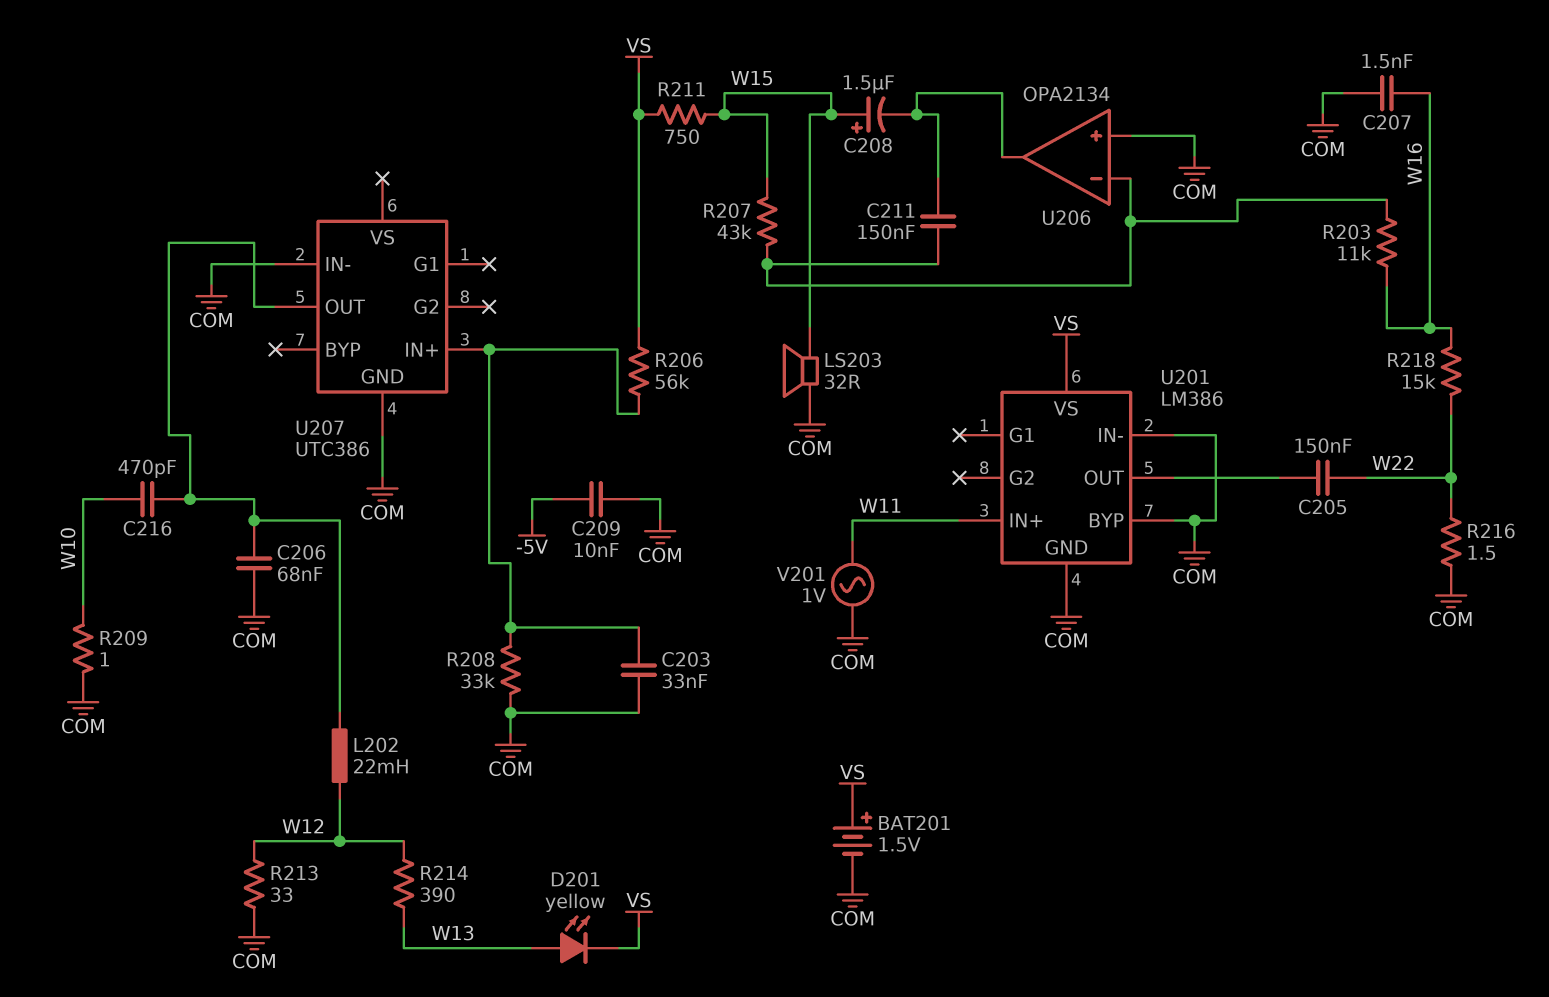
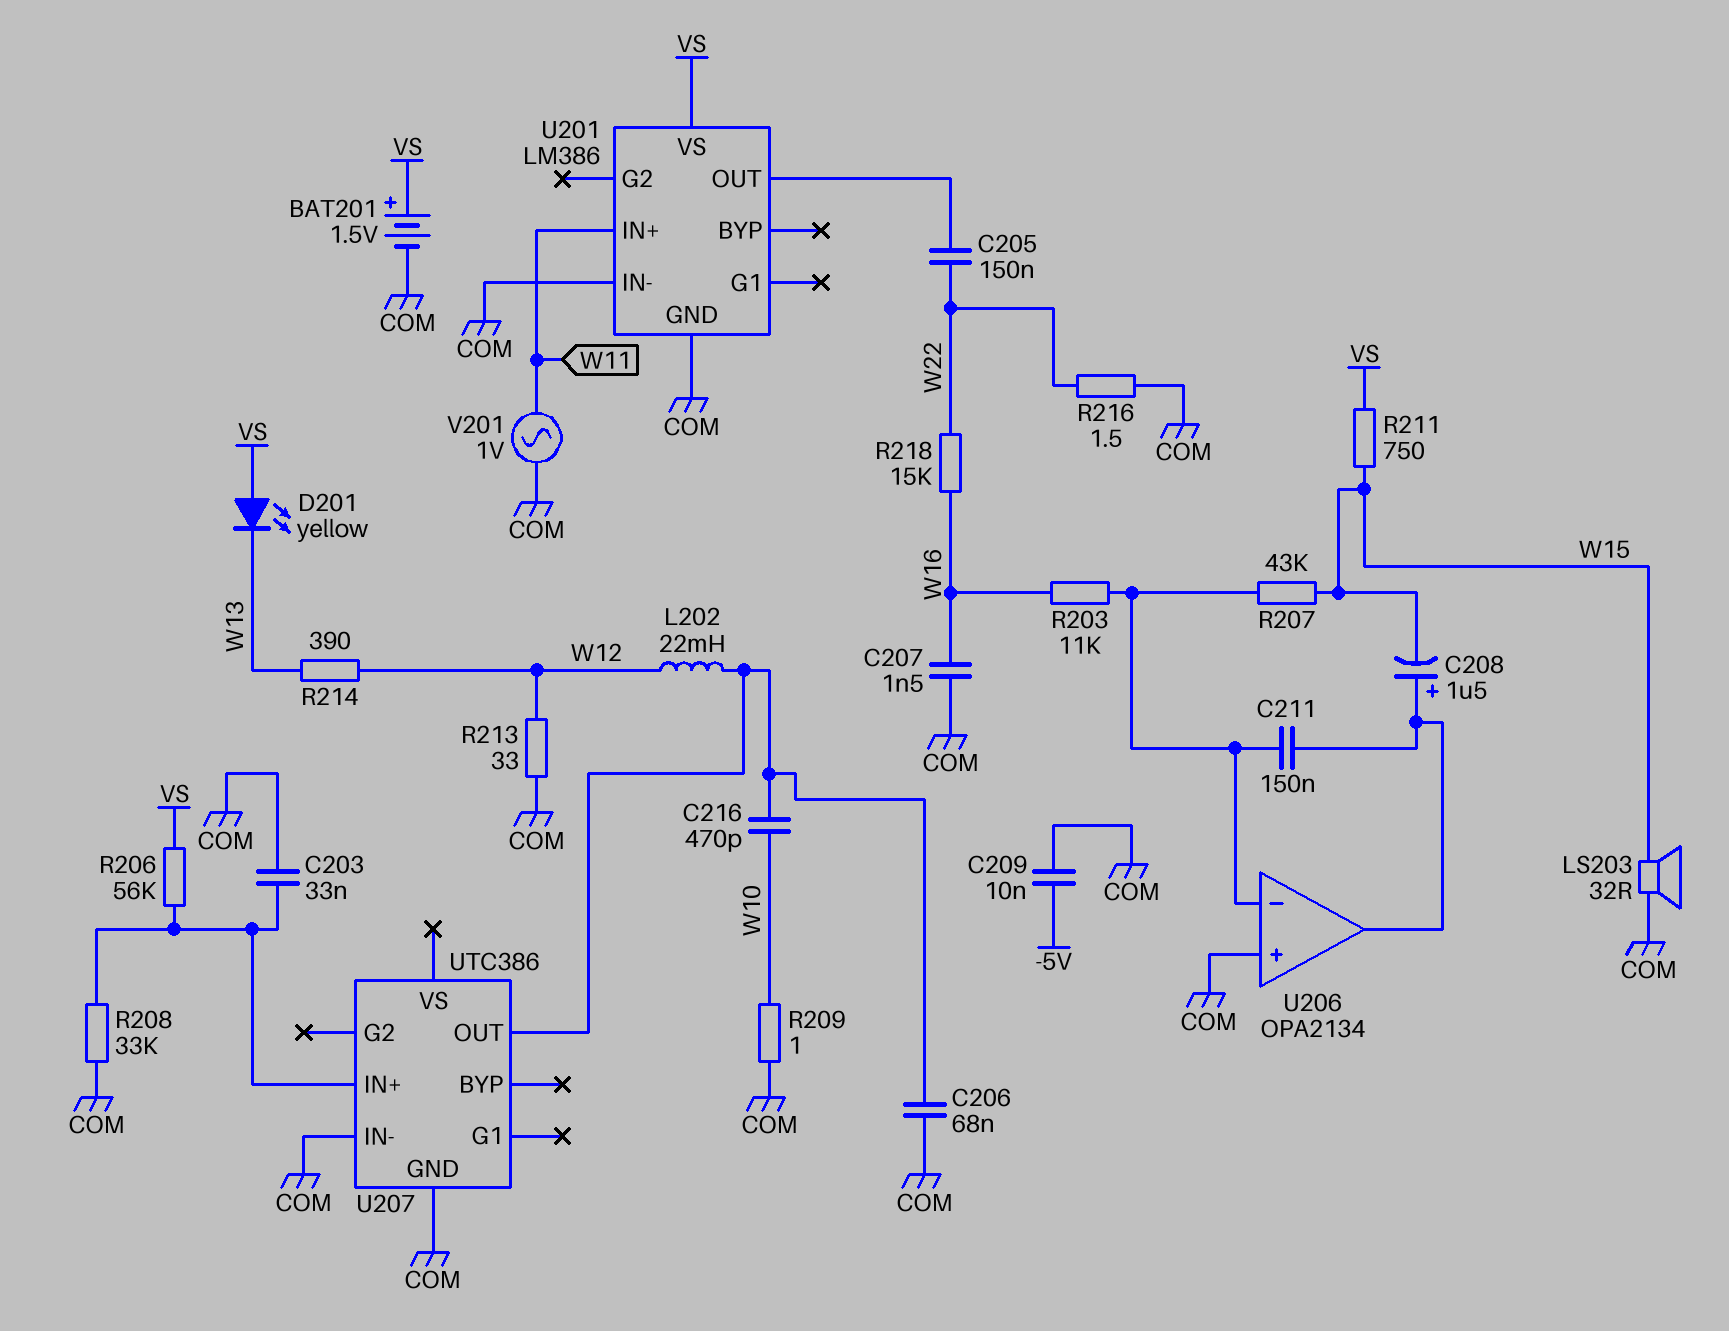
C208: 1.5uF (plus W15, minus U206/out) -> 1.5uF (plus U206/out, minus W15)
D201: LED yellow (A W13, K VS) -> LED yellow (A VS, K W13)
U201 pin BYP: COM -> none

